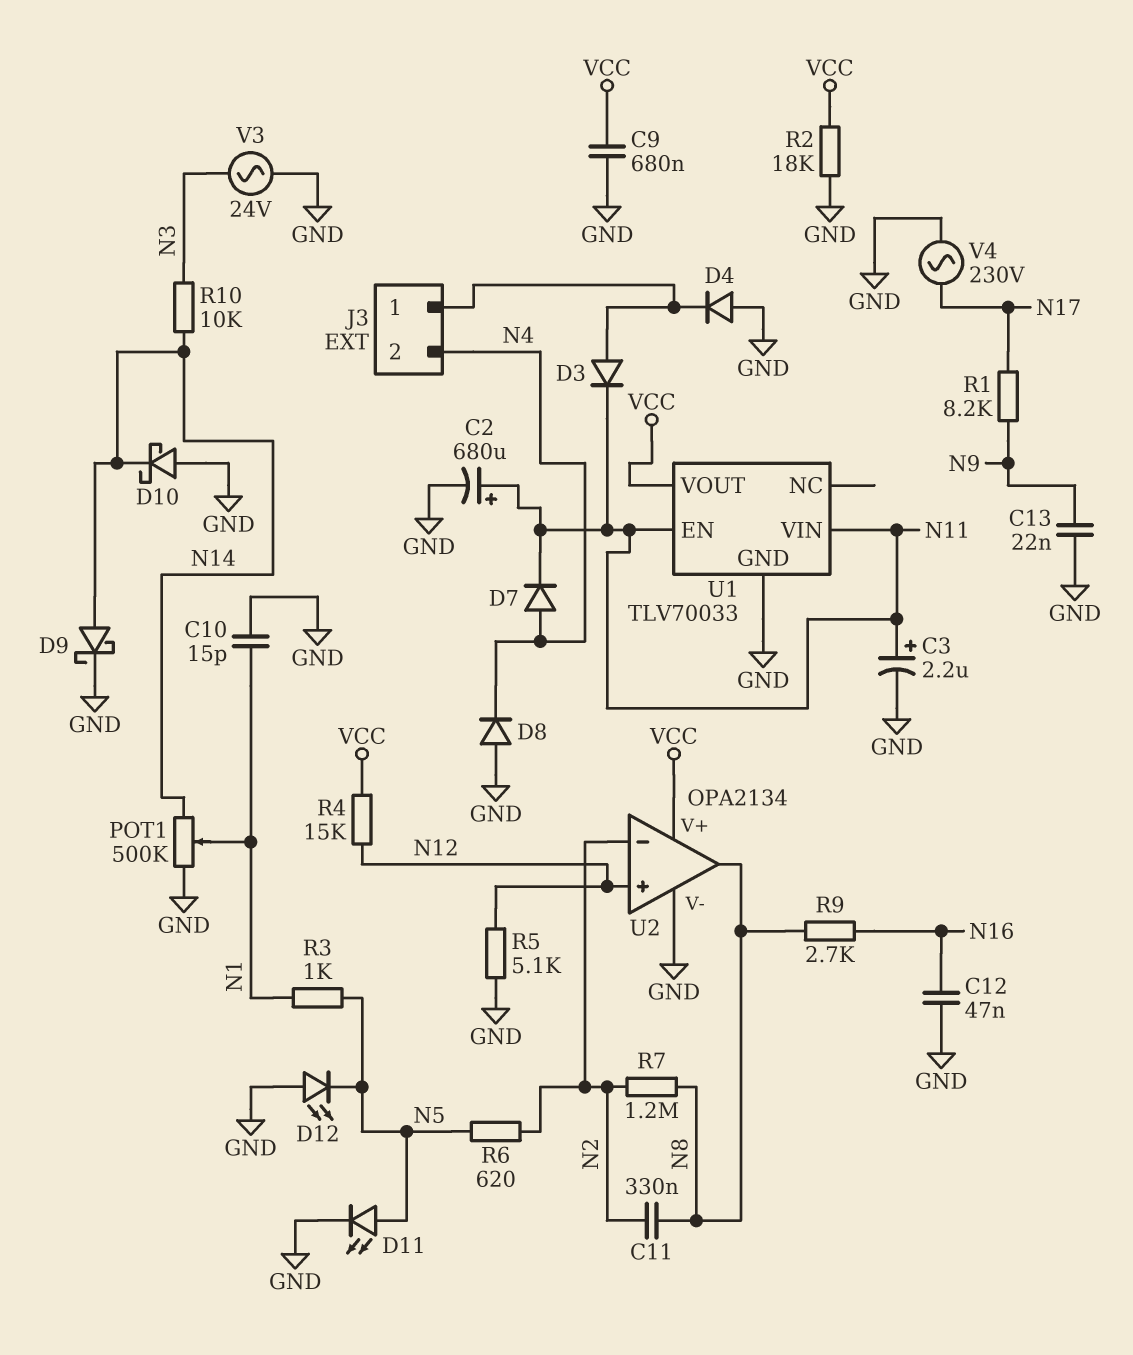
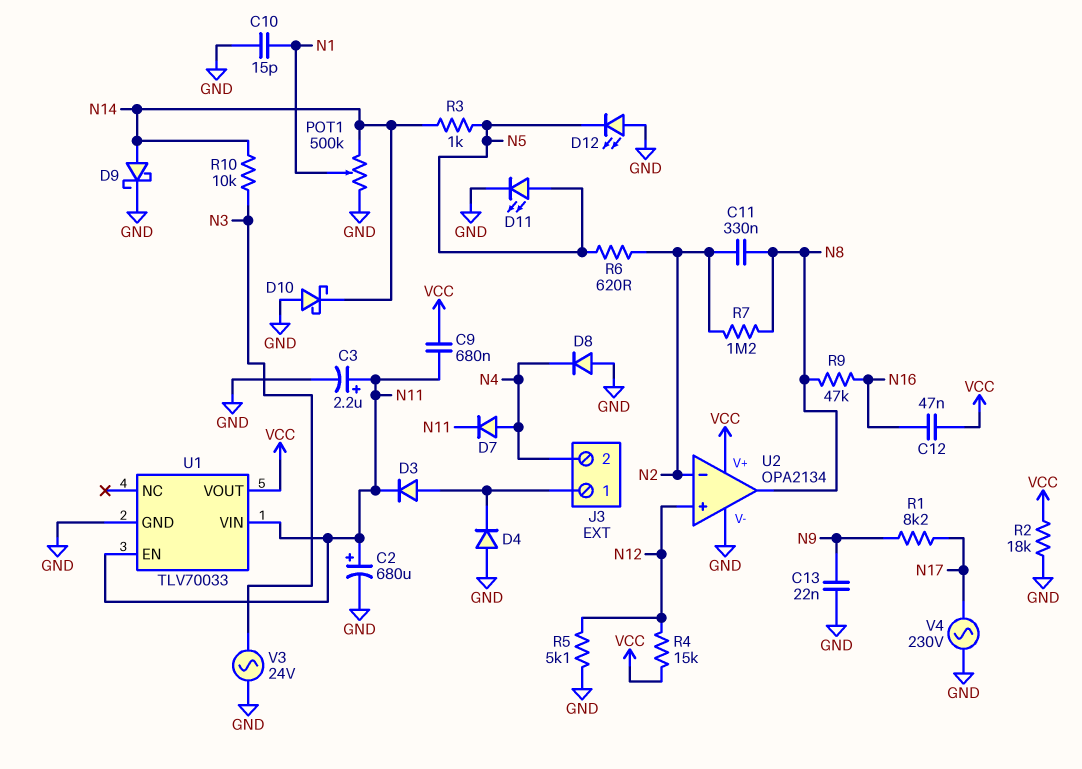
C9: 680nF (GND, VCC) -> 680nF (N11, VCC)
C12: 47nF (GND, N16) -> 47nF (N16, VCC)
R3: 1k (N1, N5) -> 1k (N5, N14)
R9: 2.7k (N8, N16) -> 47k (N8, N16)

